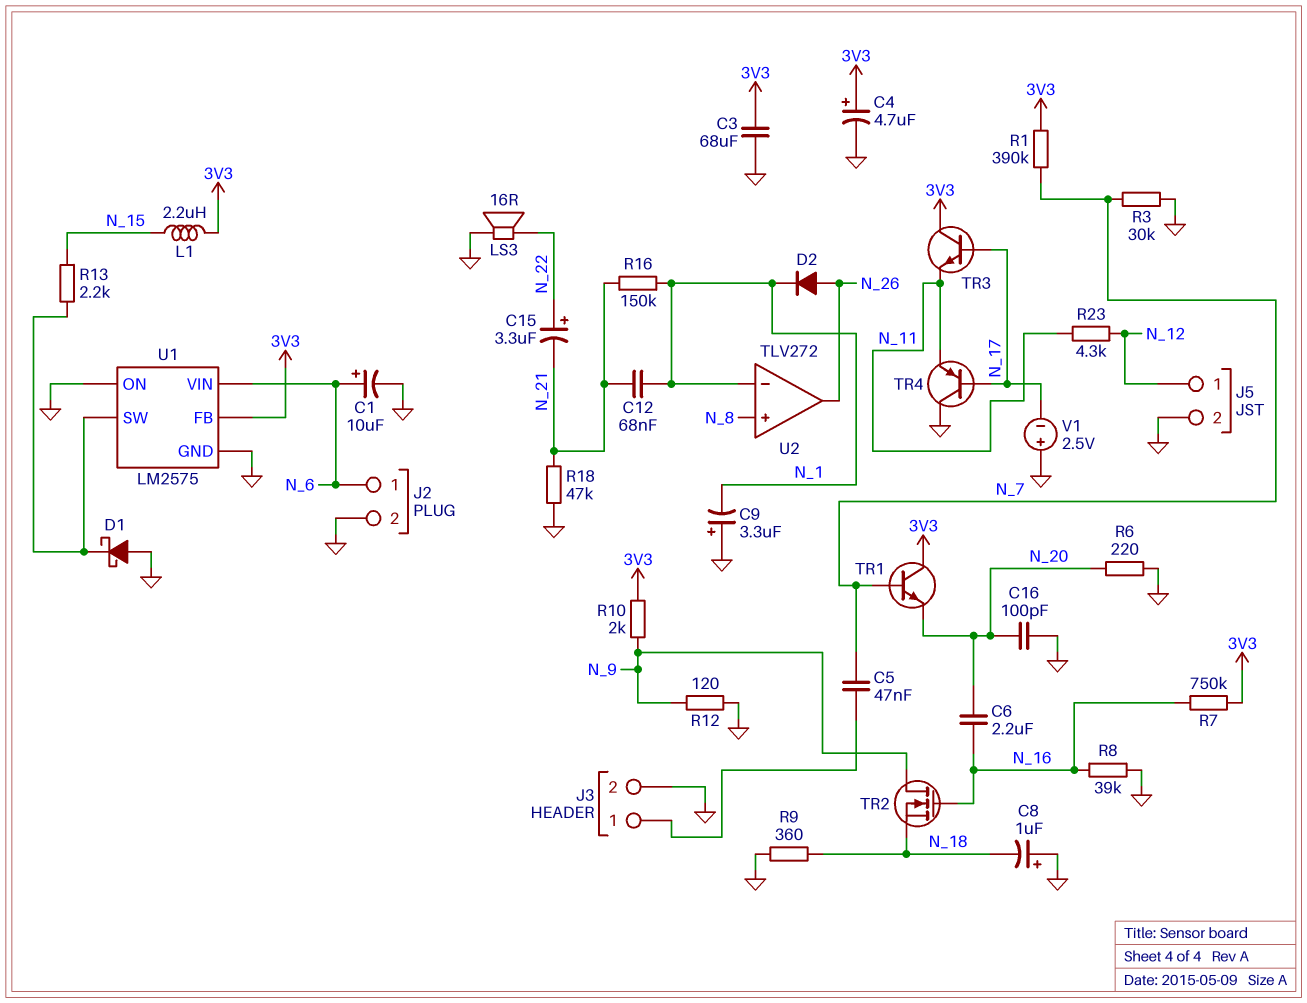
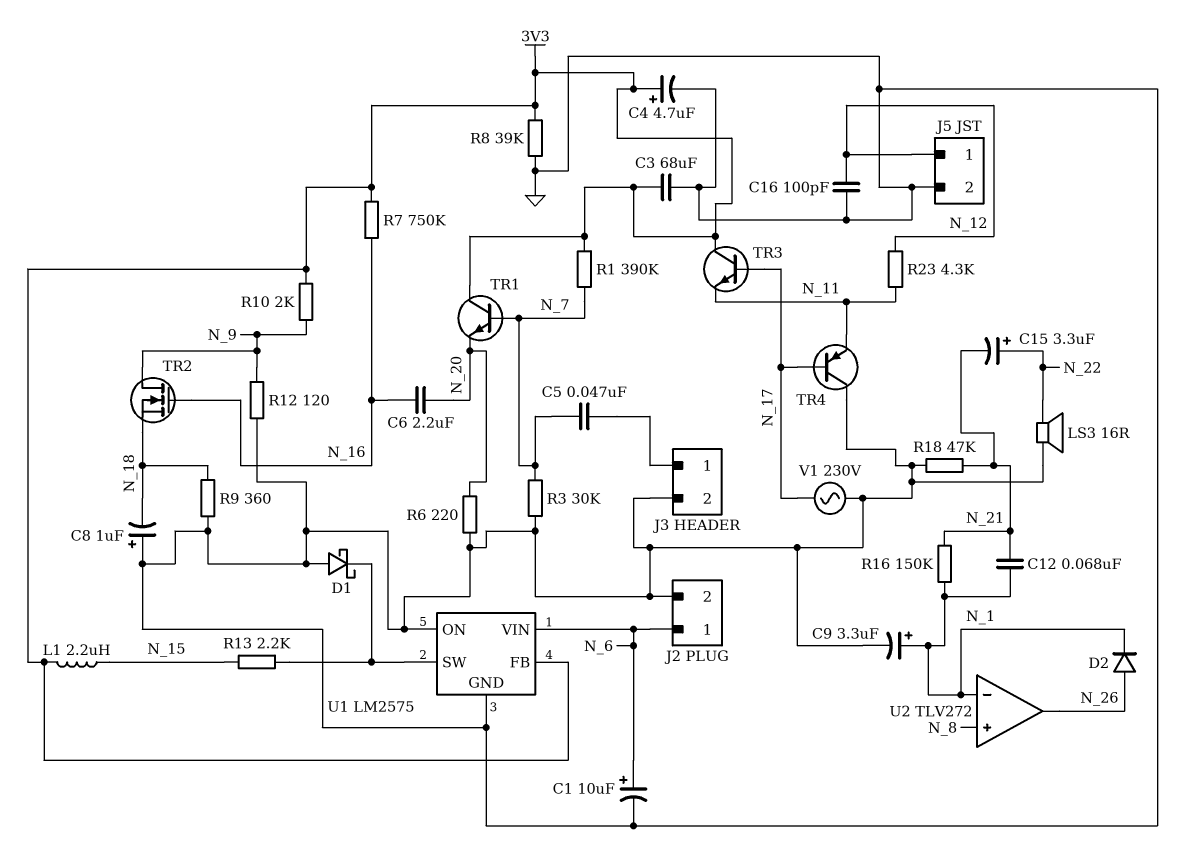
C9: 3.3uF (plus GND, minus N_1) -> 3.3uF (plus N_1, minus GND)
C16: 100pF (GND, N_20) -> 100pF (GND, N_12)
R8: 39k (GND, N_16) -> 39k (3V3, GND)
V1: 2.5V (plus GND, minus N_17) -> AC 230V (GND, N_17)

